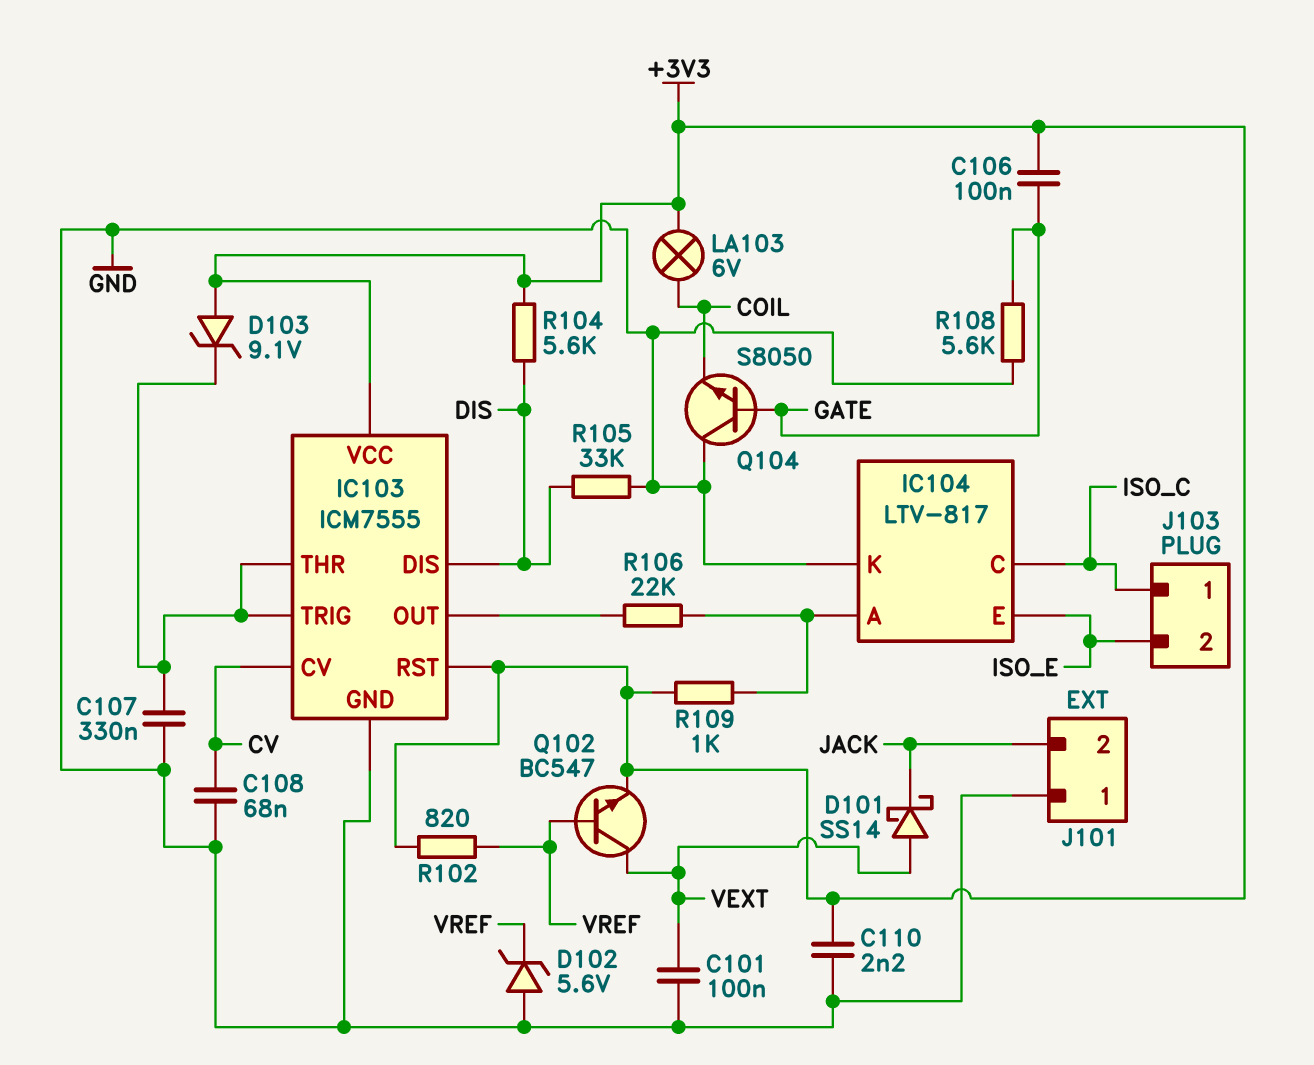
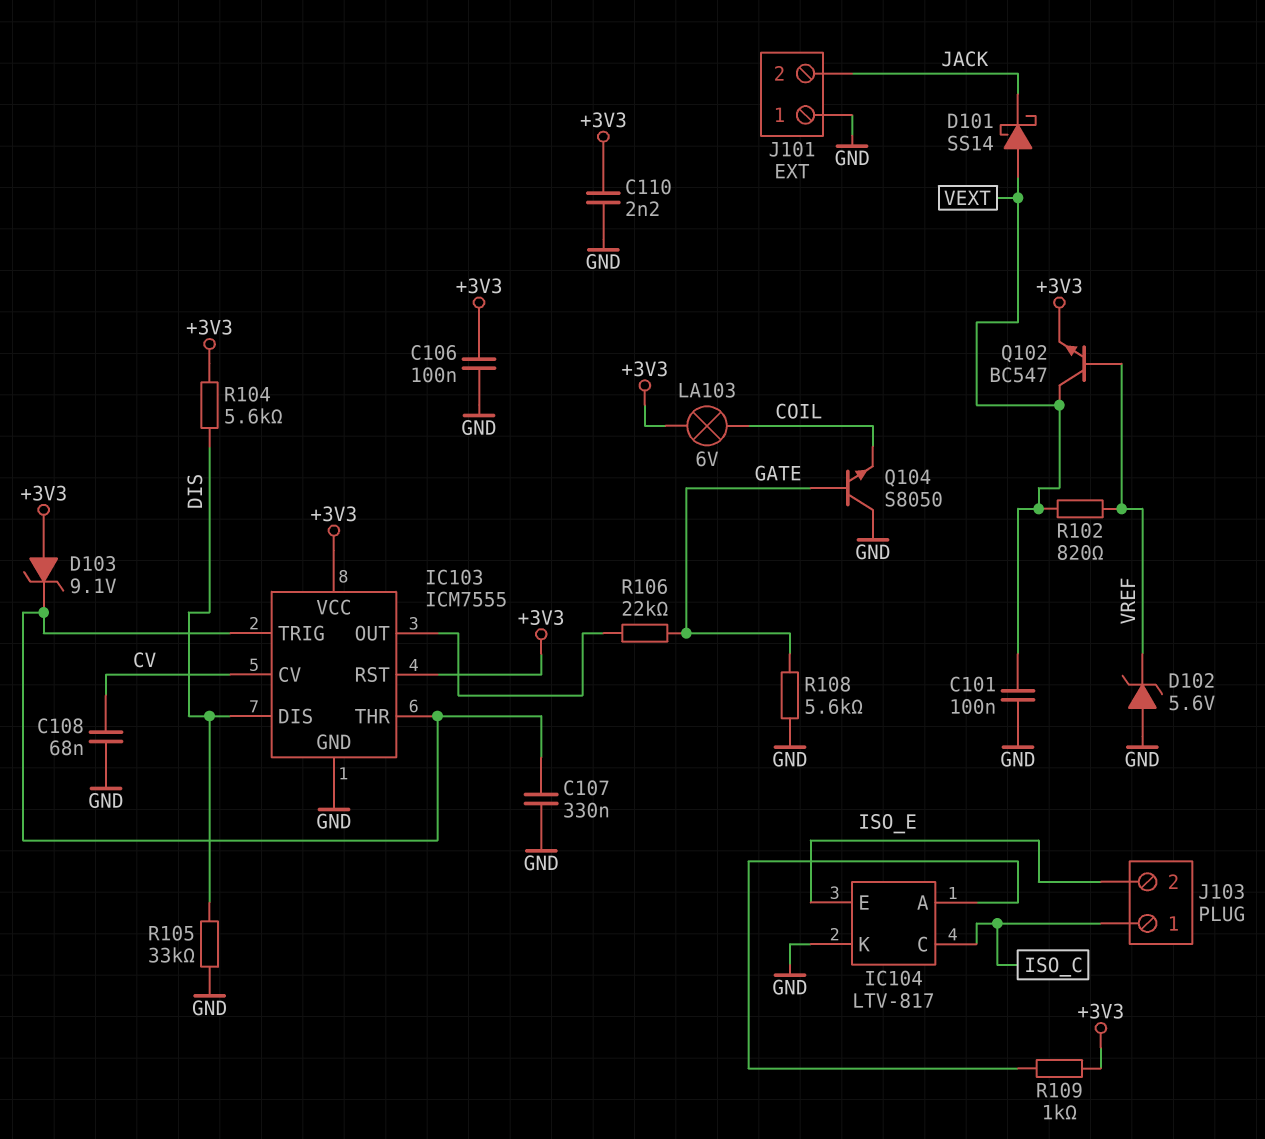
C106: 100nF (+3V3, GATE) -> 100nF (+3V3, GND)
R102: 820 (+3V3, VREF) -> 820 (VEXT, VREF)
R106: 22k (IC103/OUT, IC104/A) -> 22k (GATE, IC103/OUT)

